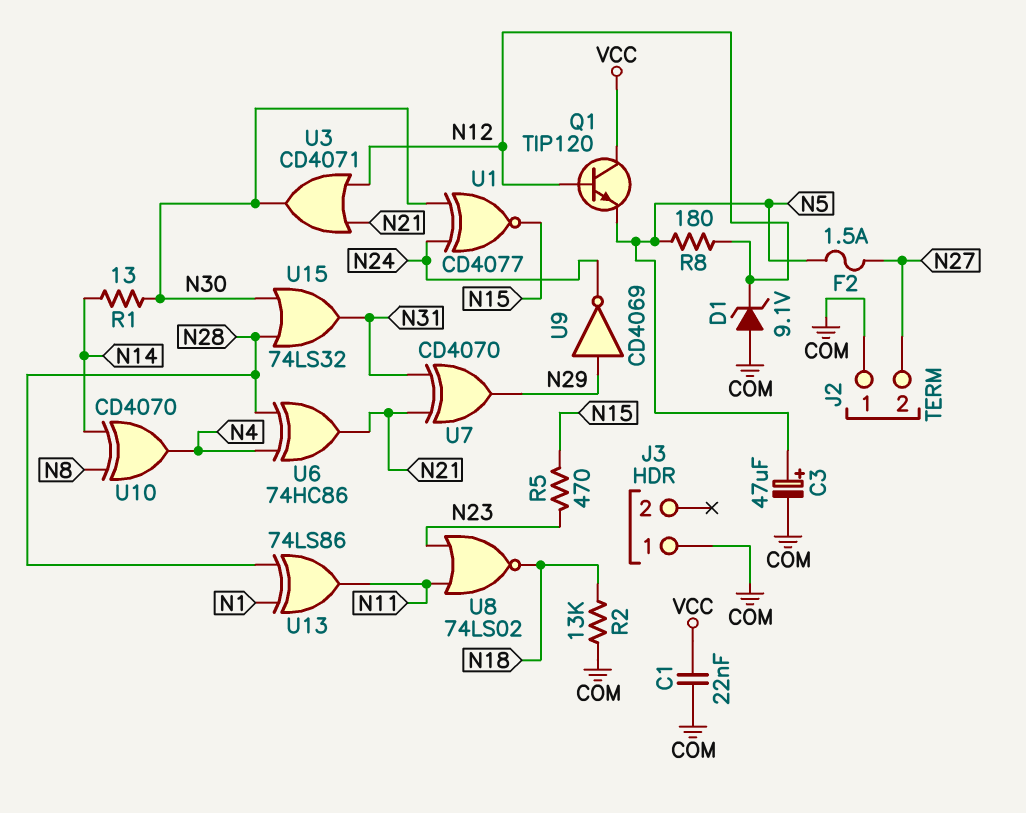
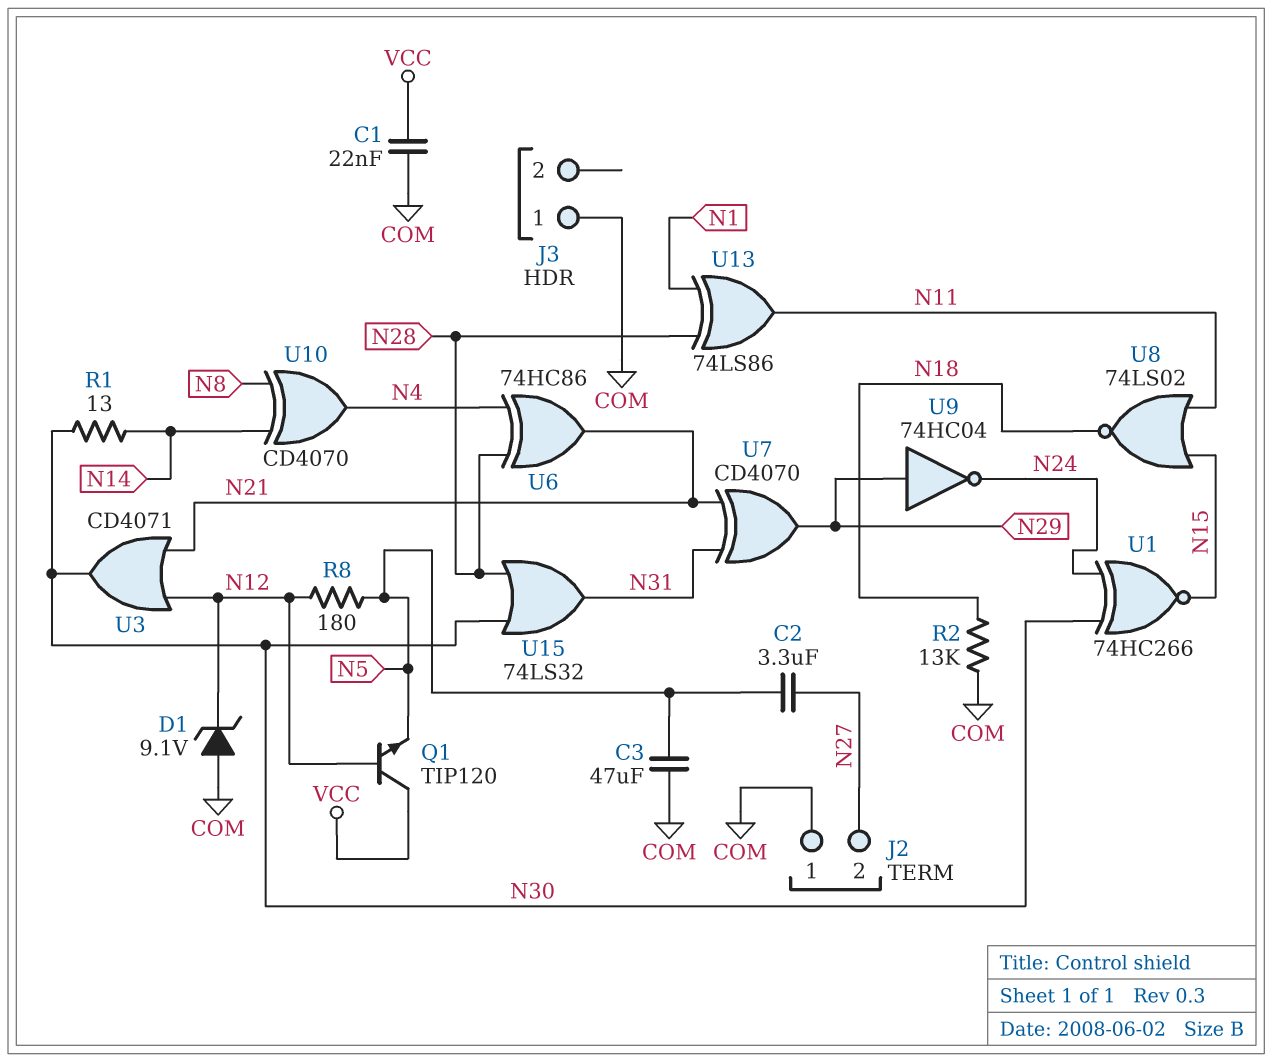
C2: none -> 3.3uF (N5, N27)
C3: 47uF (plus N5, minus COM) -> 47uF (COM, N5)
F2: 1.5A (N5, N27) -> none
R5: 470 (N15, N23) -> none
U1: XNOR CD4077 (in N24, in N30, out N15) -> XNOR 74HC266 (in N24, in N30, out N15)
U8: NOR 74LS02 (in N11, in N23, out N18) -> NOR 74LS02 (in N11, in N15, out N18)
U9: NOT CD4069 (in N29, out N24) -> NOT 74HC04 (in N29, out N24)

